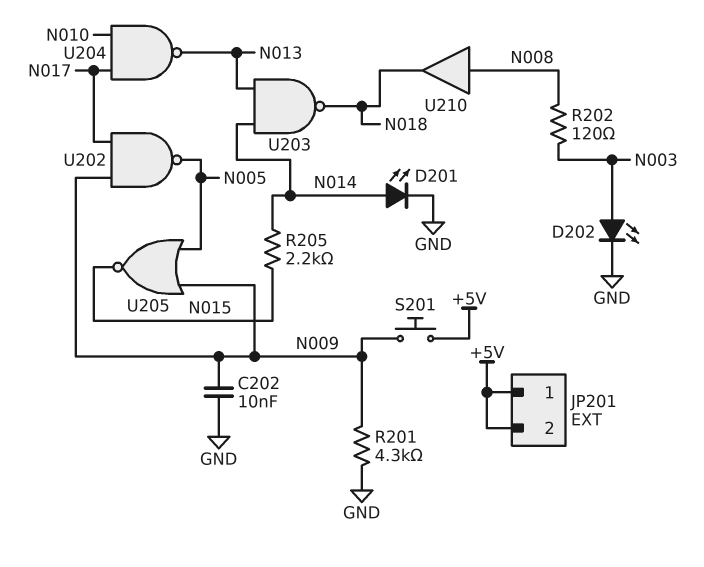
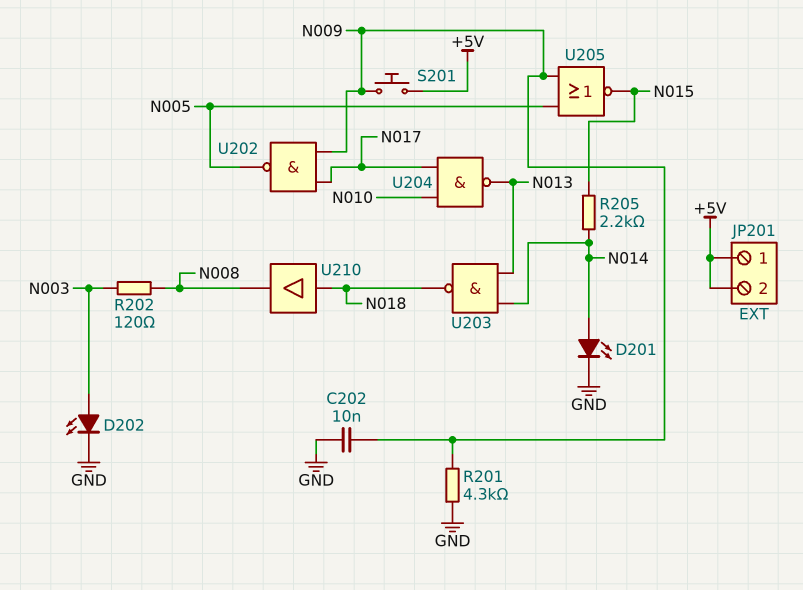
U210: buffer (in N008, out N018) -> buffer (in N018, out N008)

